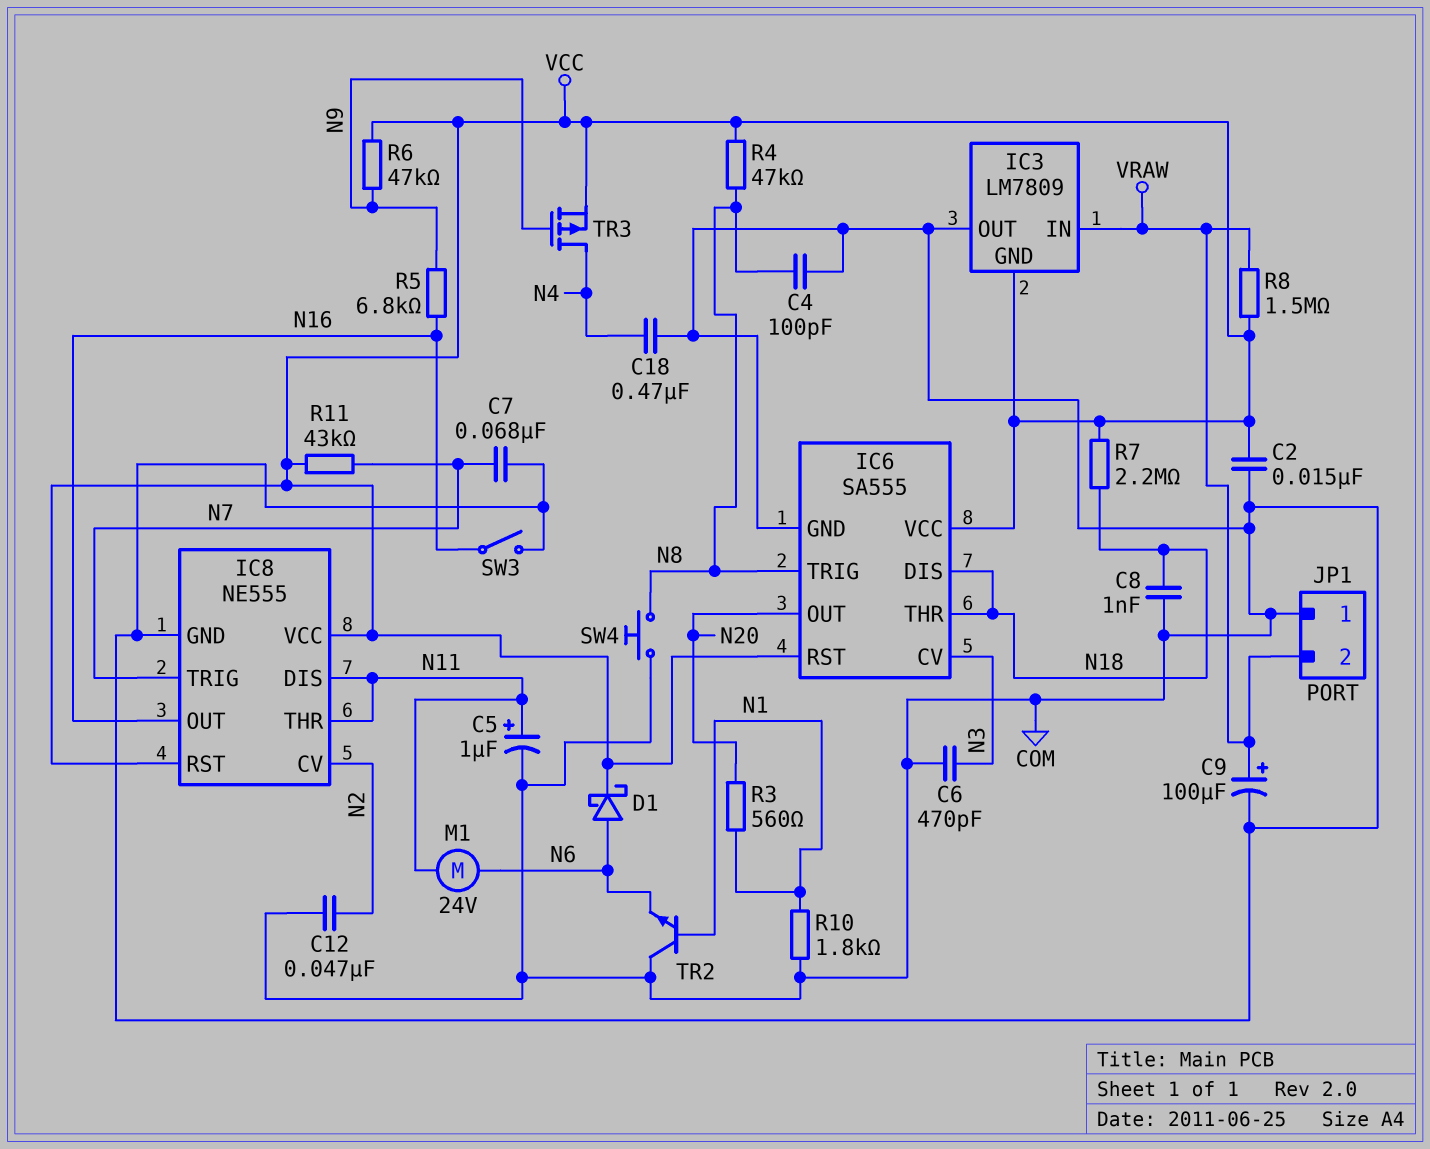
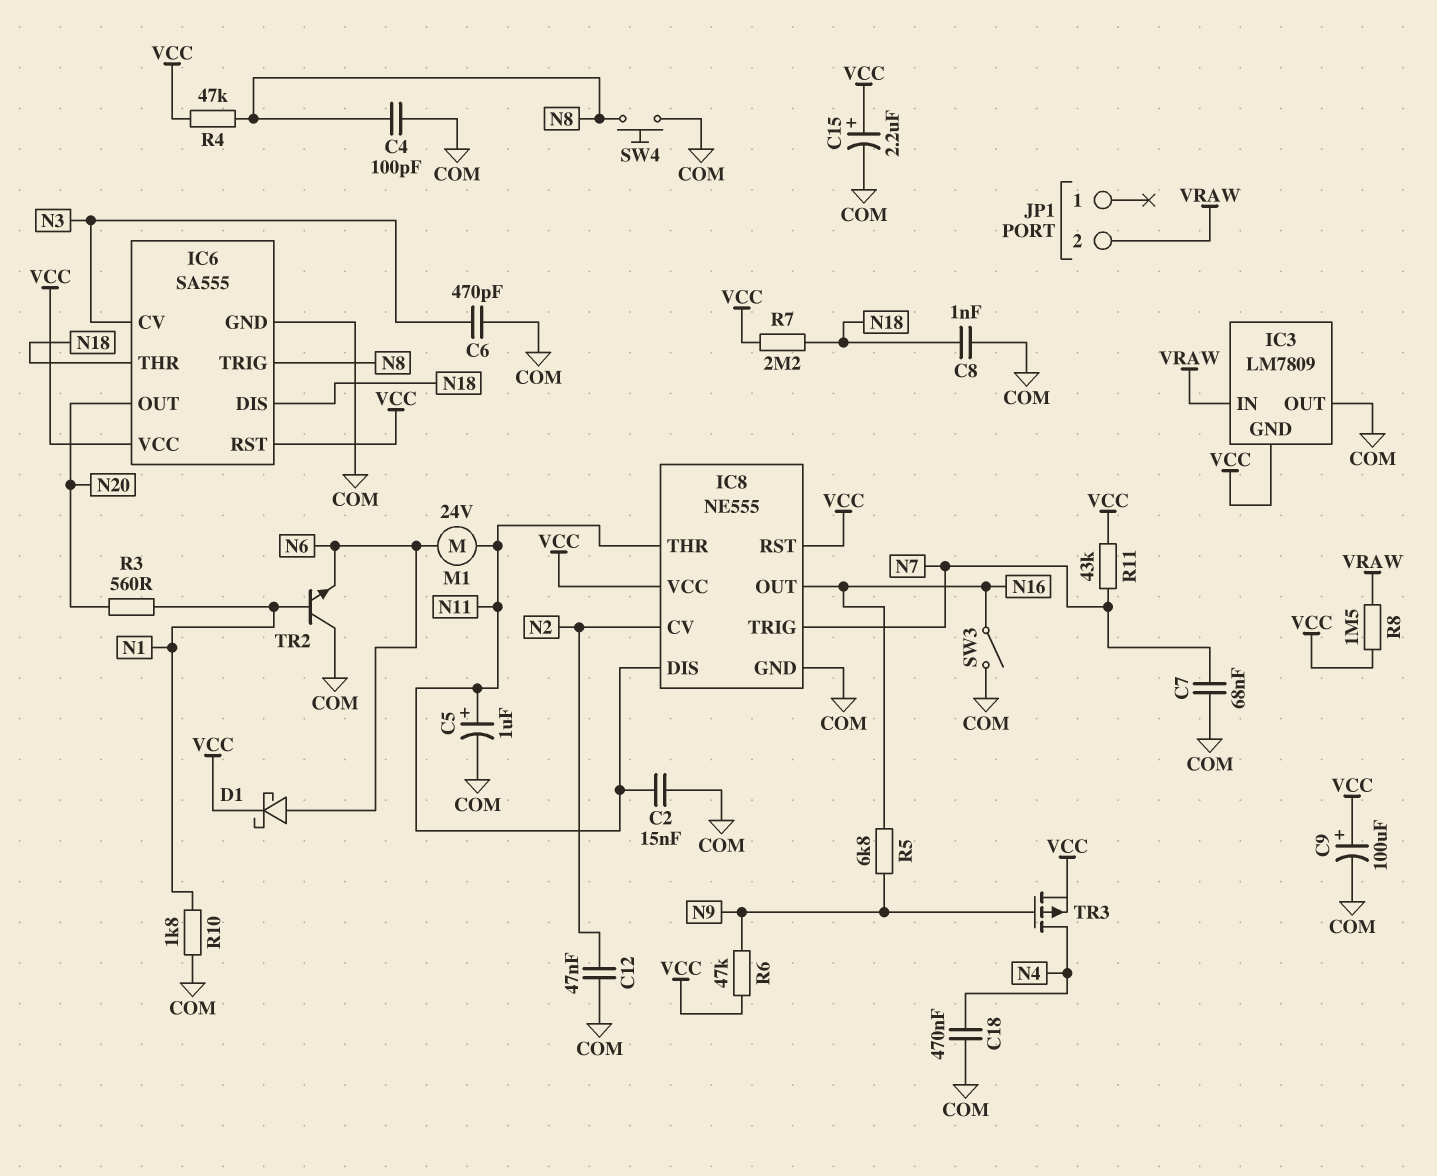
C2: 15nF (COM, VCC) -> 15nF (COM, N11)
C9: 100uF (plus VRAW, minus COM) -> 100uF (plus VCC, minus COM)
C15: none -> 2.2uF (plus VCC, minus COM)
JP1 pin 1: COM -> none

